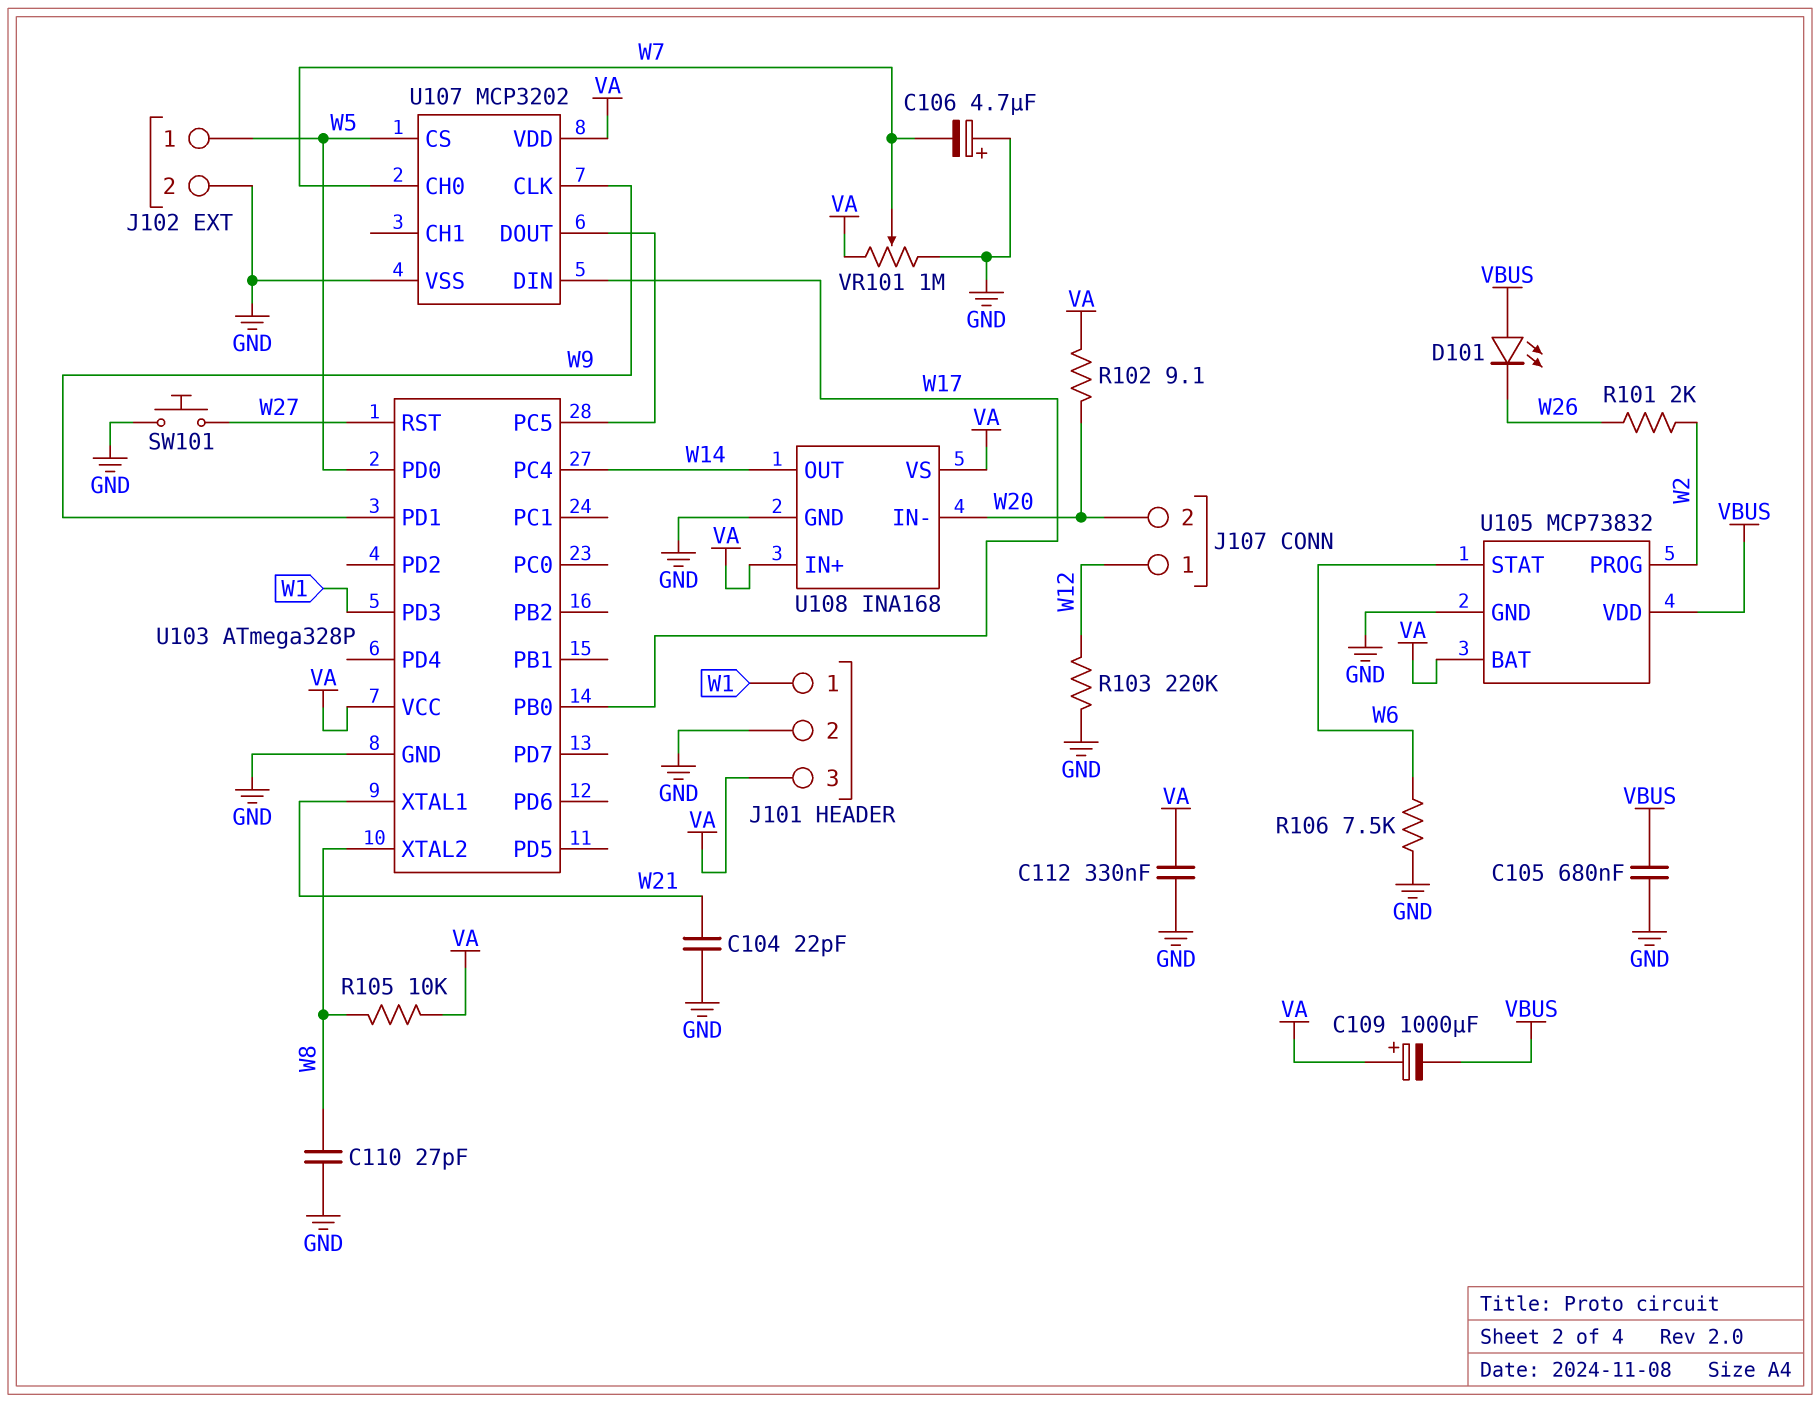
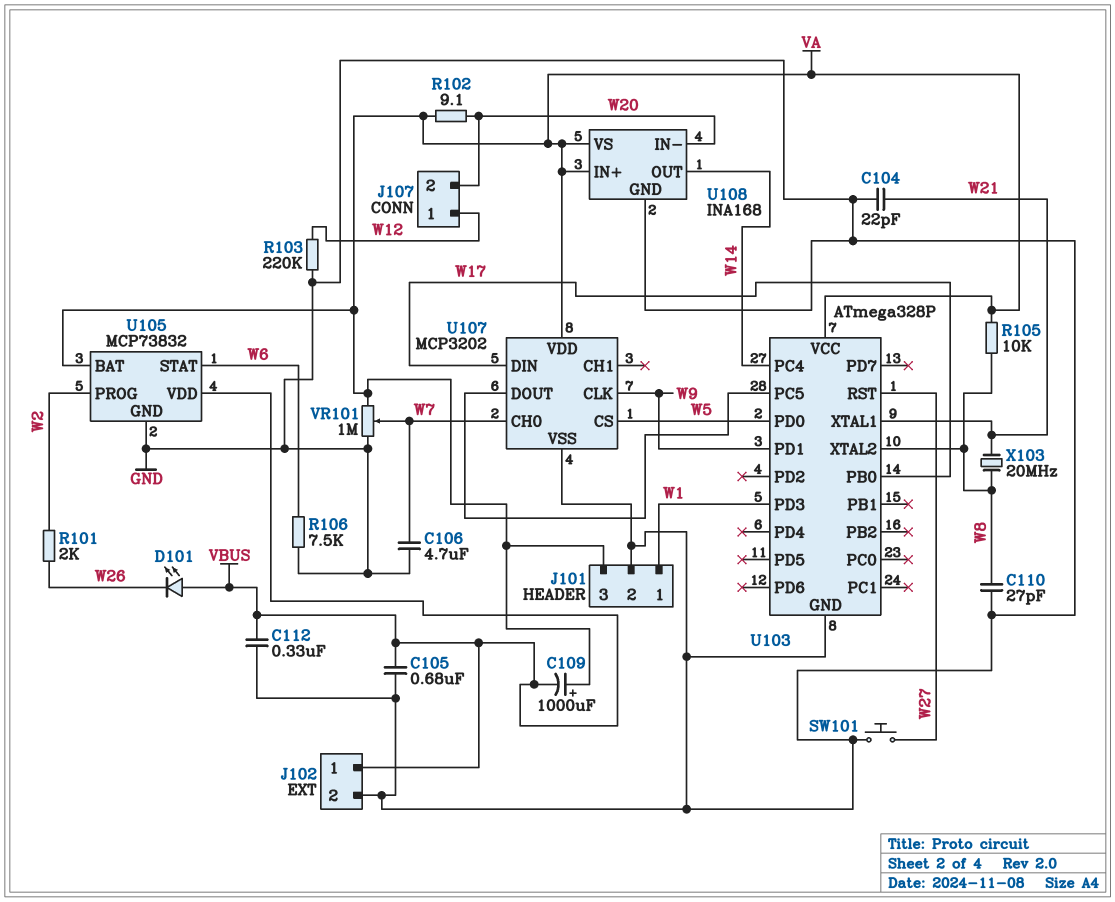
C106: 4.7uF (plus GND, minus W7) -> 4.7uF (GND, W7)
C112: 330nF (GND, VA) -> 330nF (GND, VBUS)
J102 pin 1: W5 -> VBUS
X103: none -> 20MHz (W8, W21)

